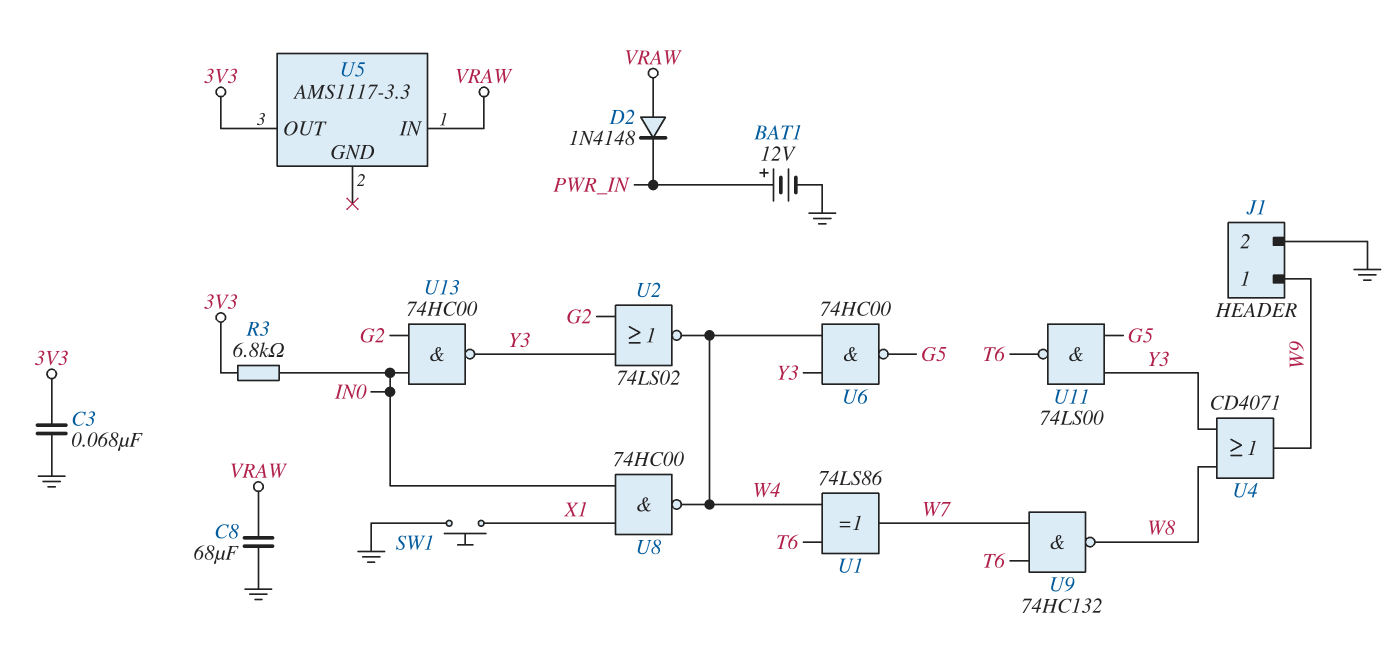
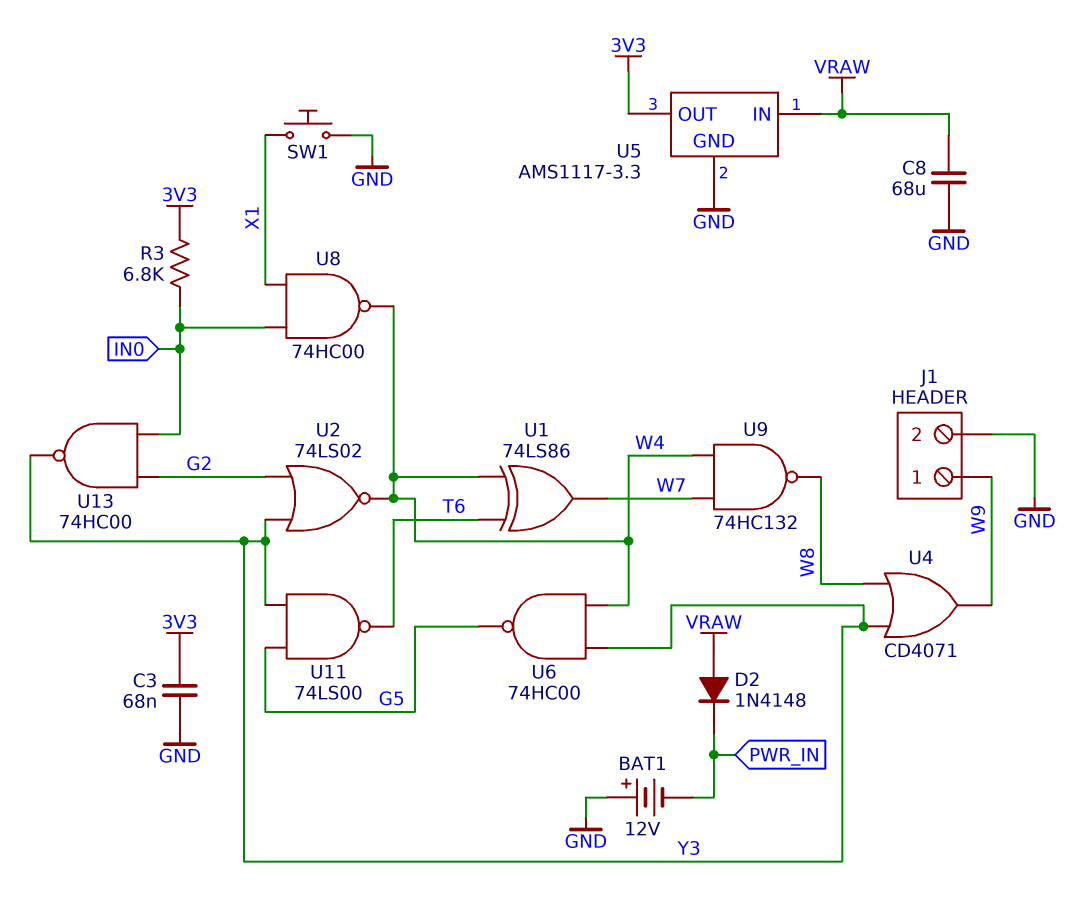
BAT1: 12V (plus PWR_IN, minus GND) -> 12V (plus GND, minus PWR_IN)
U5 pin GND: none -> GND
U9: NAND 74HC132 (in T6, in W7, out W8) -> NAND 74HC132 (in W4, in W7, out W8)

